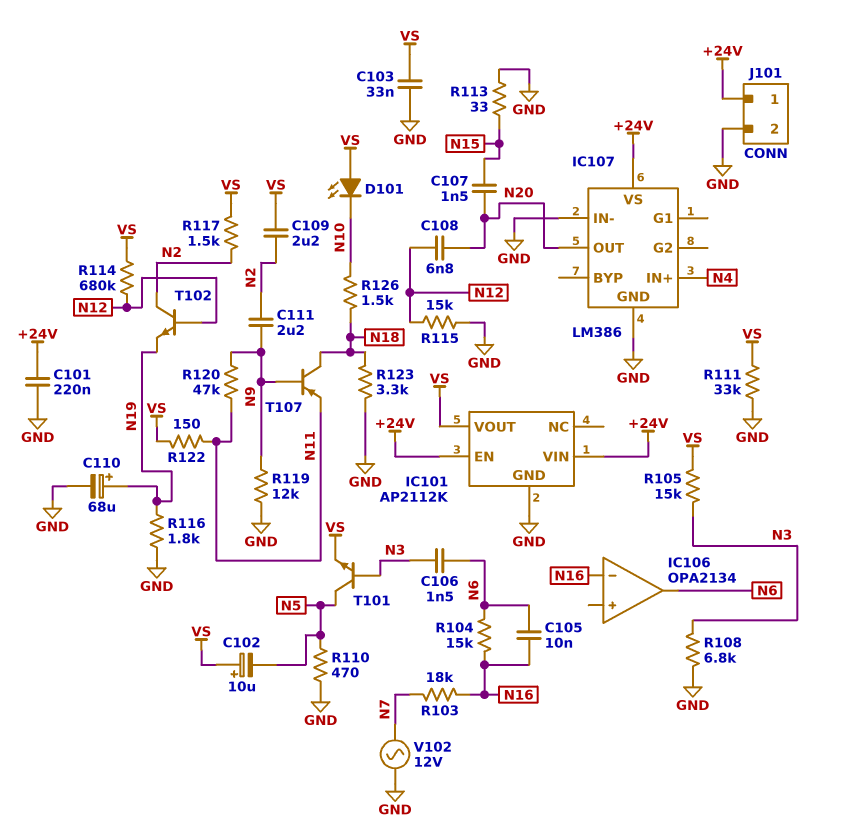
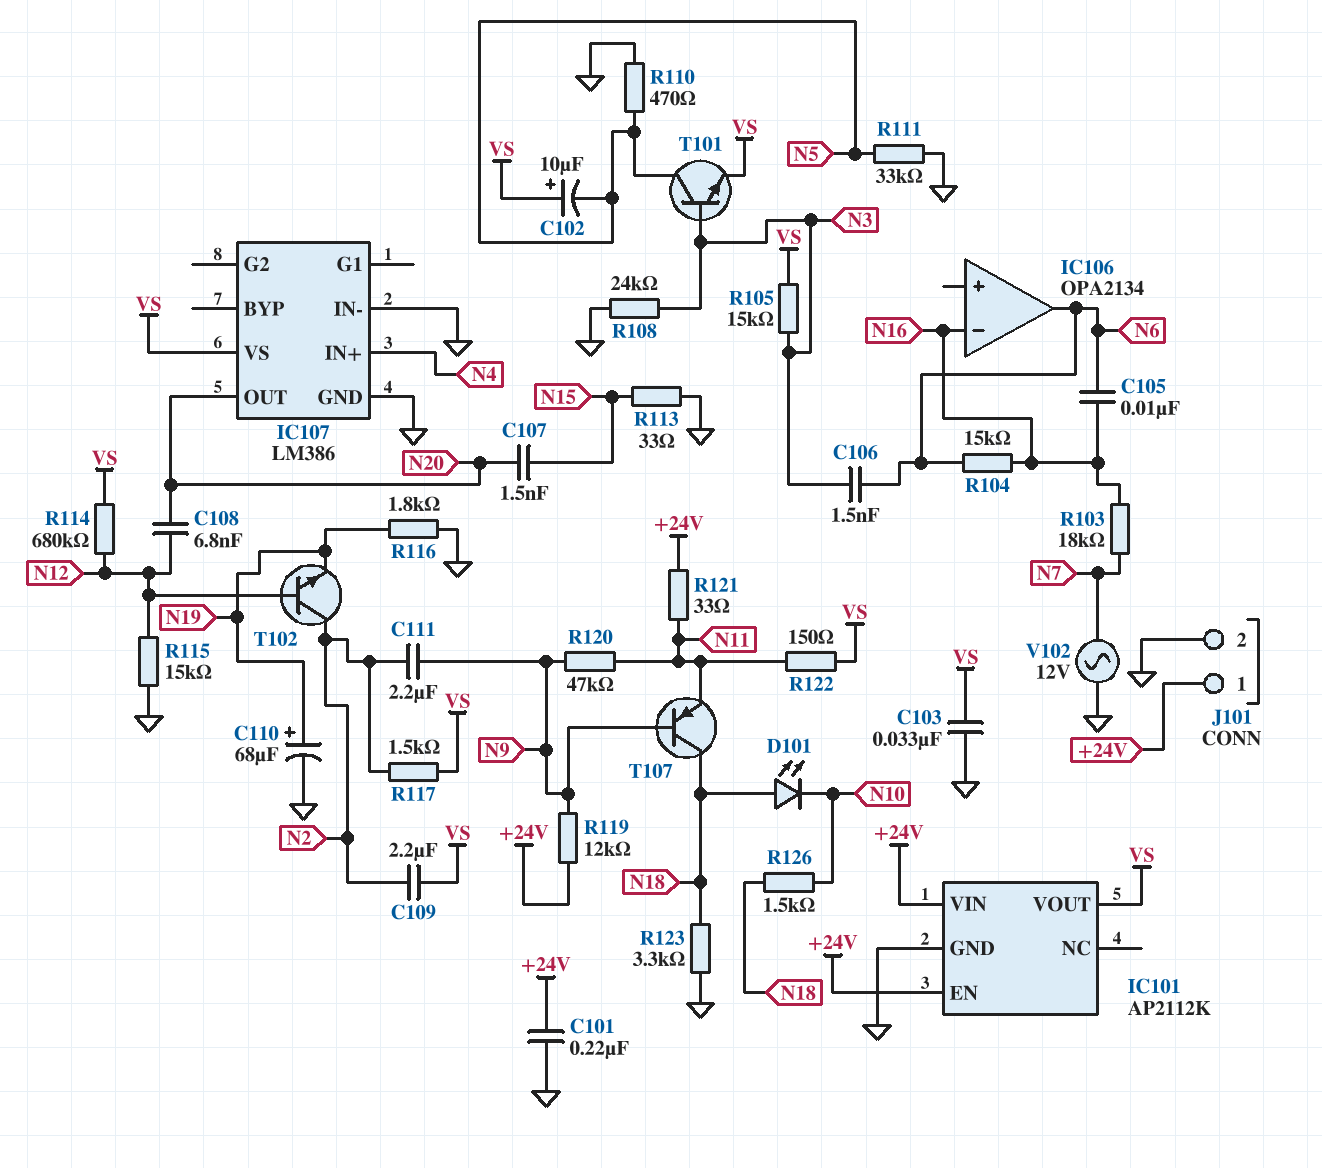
D101: LED (A VS, K N10) -> LED (A N18, K N10)
IC107 pin VS: +24V -> VS
R108: 6.8k (GND, N3) -> 24k (GND, N3)
R111: 33k (GND, VS) -> 33k (GND, N5)
R119: 12k (GND, N9) -> 12k (+24V, N9)
R121: none -> 33 (+24V, N11)

